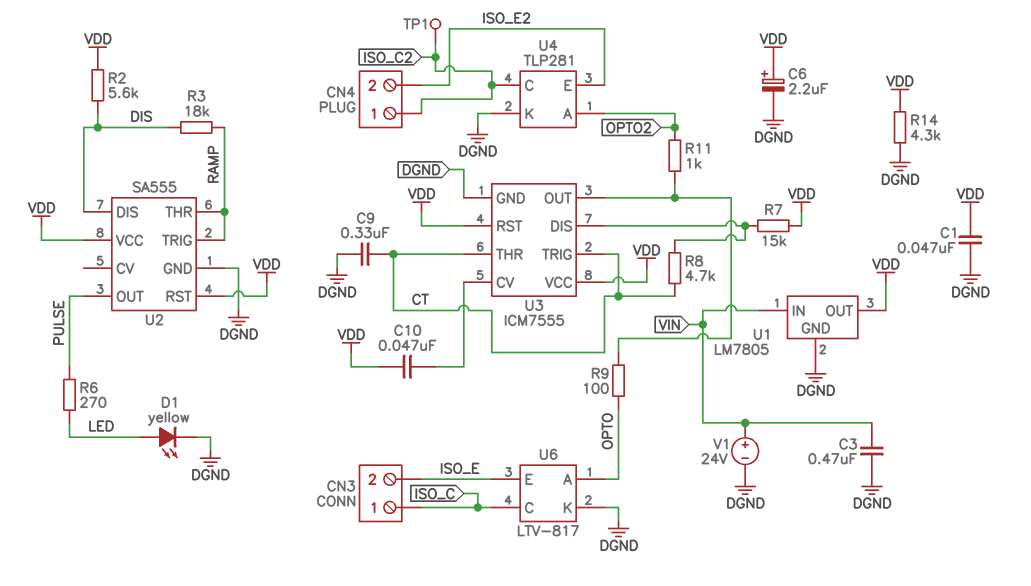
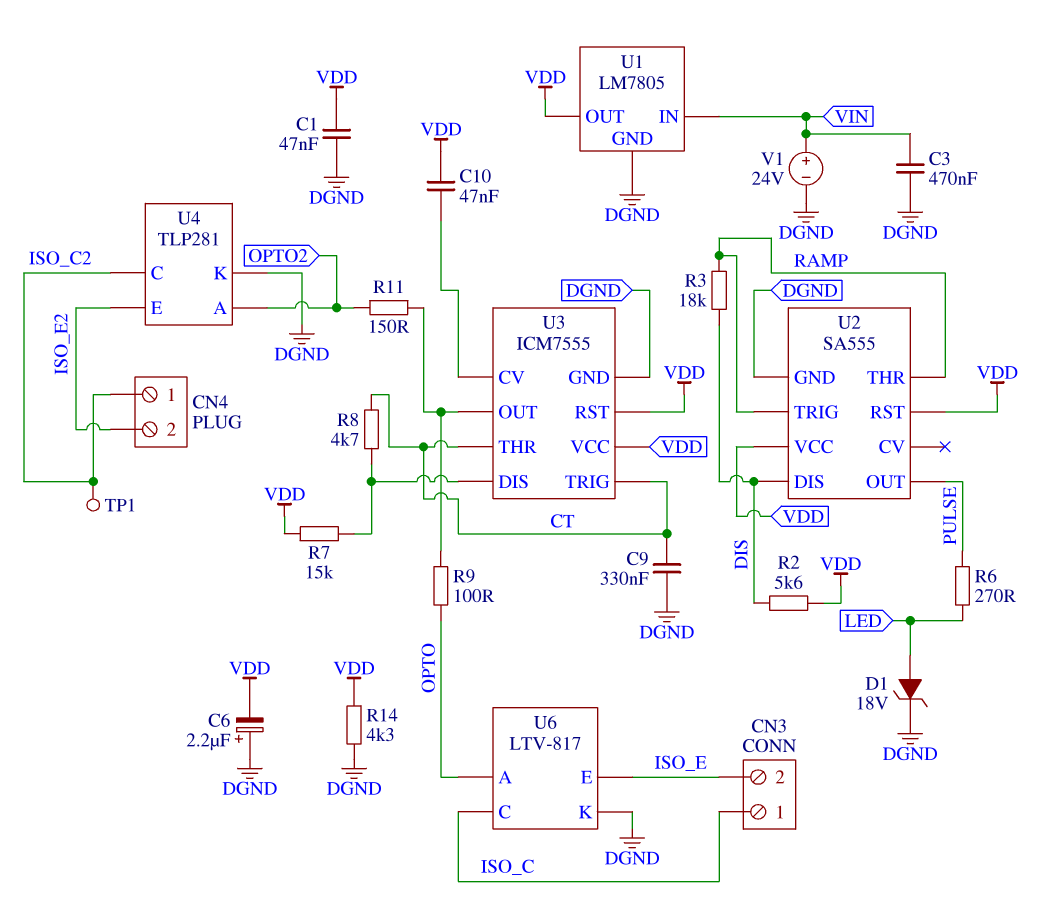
C6: 2.2uF (plus VDD, minus DGND) -> 2.2uF (plus DGND, minus VDD)
D1: LED yellow (A LED, K DGND) -> zener 18V (A LED, K DGND)
R11: 1k (OPTO2, U3/OUT) -> 150 (OPTO2, U3/OUT)

